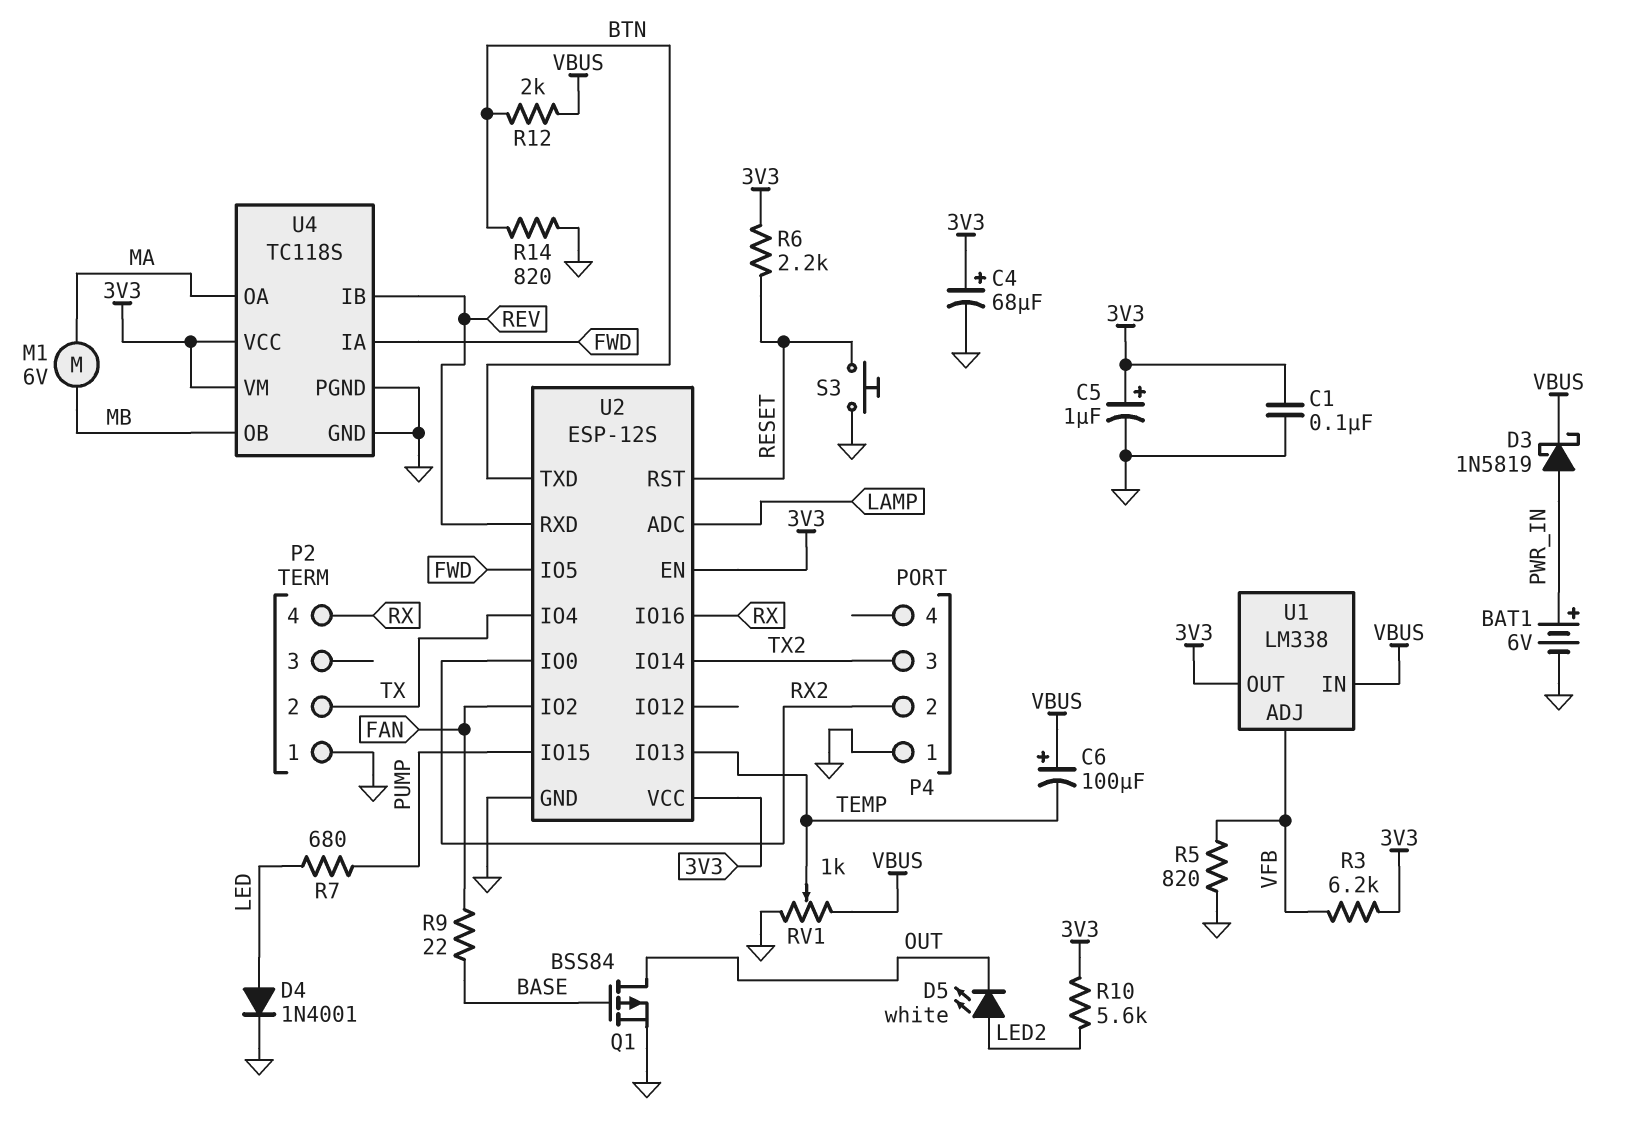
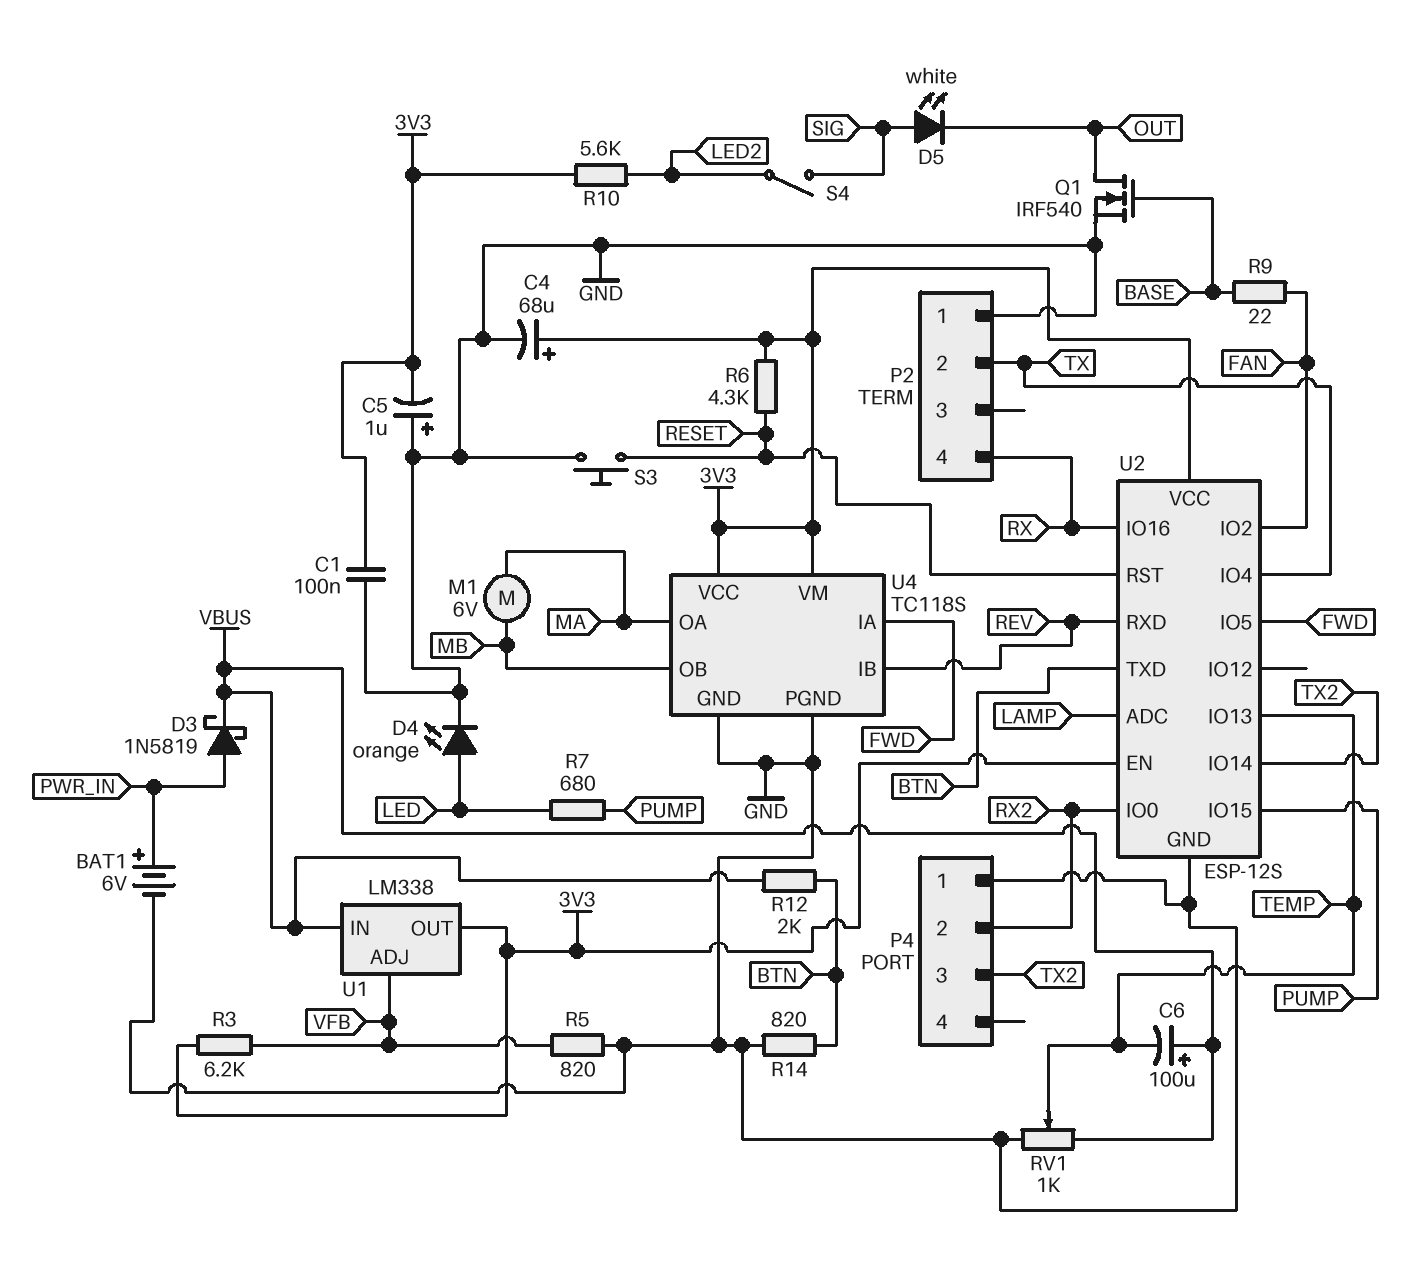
C5: 1uF (plus 3V3, minus GND) -> 1uF (plus GND, minus 3V3)
D4: diode 1N4001 (A LED, K GND) -> LED orange (A LED, K GND)
D5: LED white (A LED2, K OUT) -> LED white (A SIG, K OUT)
Q1: PMOS BSS84 (G BASE, D OUT, S GND) -> NMOS IRF540 (G BASE, D OUT, S GND)
R6: 2.2k (3V3, RESET) -> 4.3k (3V3, RESET)
S4: none -> switch (LED2, SIG)

